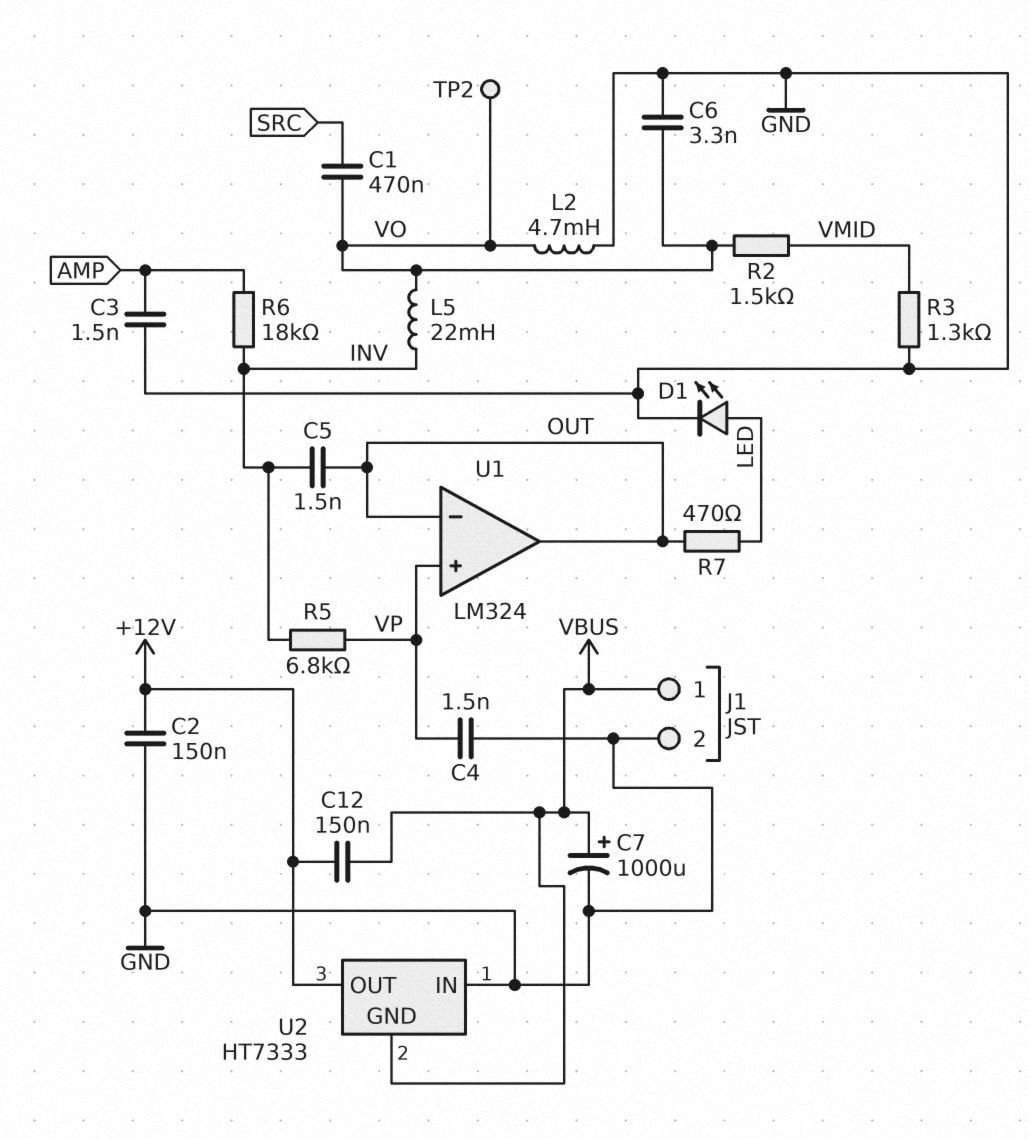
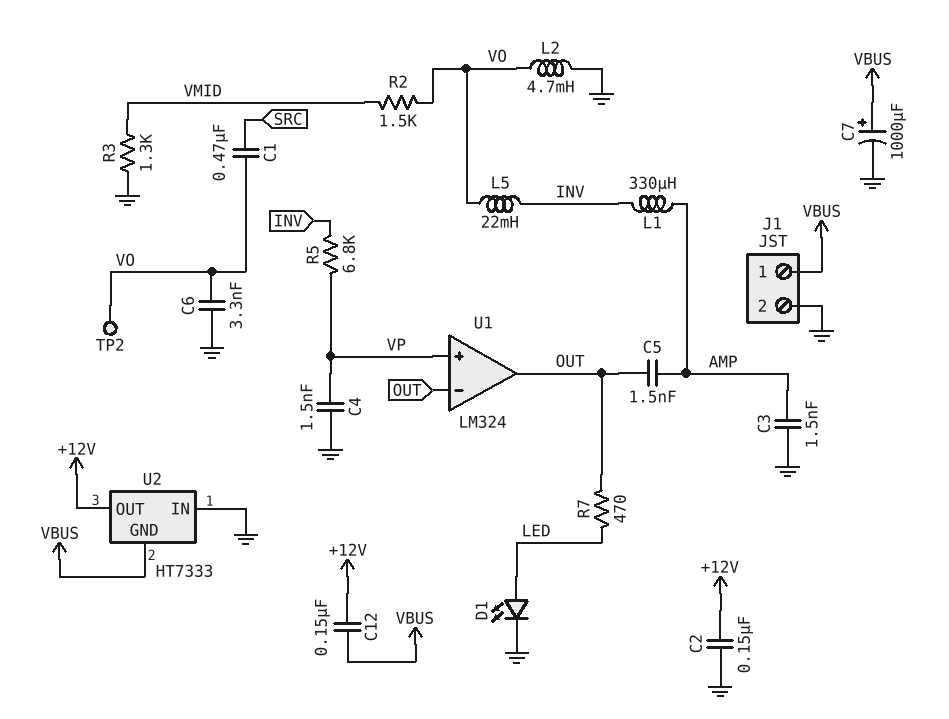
C5: 1.5nF (INV, OUT) -> 1.5nF (AMP, OUT)
L1: none -> 330uH (AMP, INV)
R6: 18k (AMP, INV) -> none

